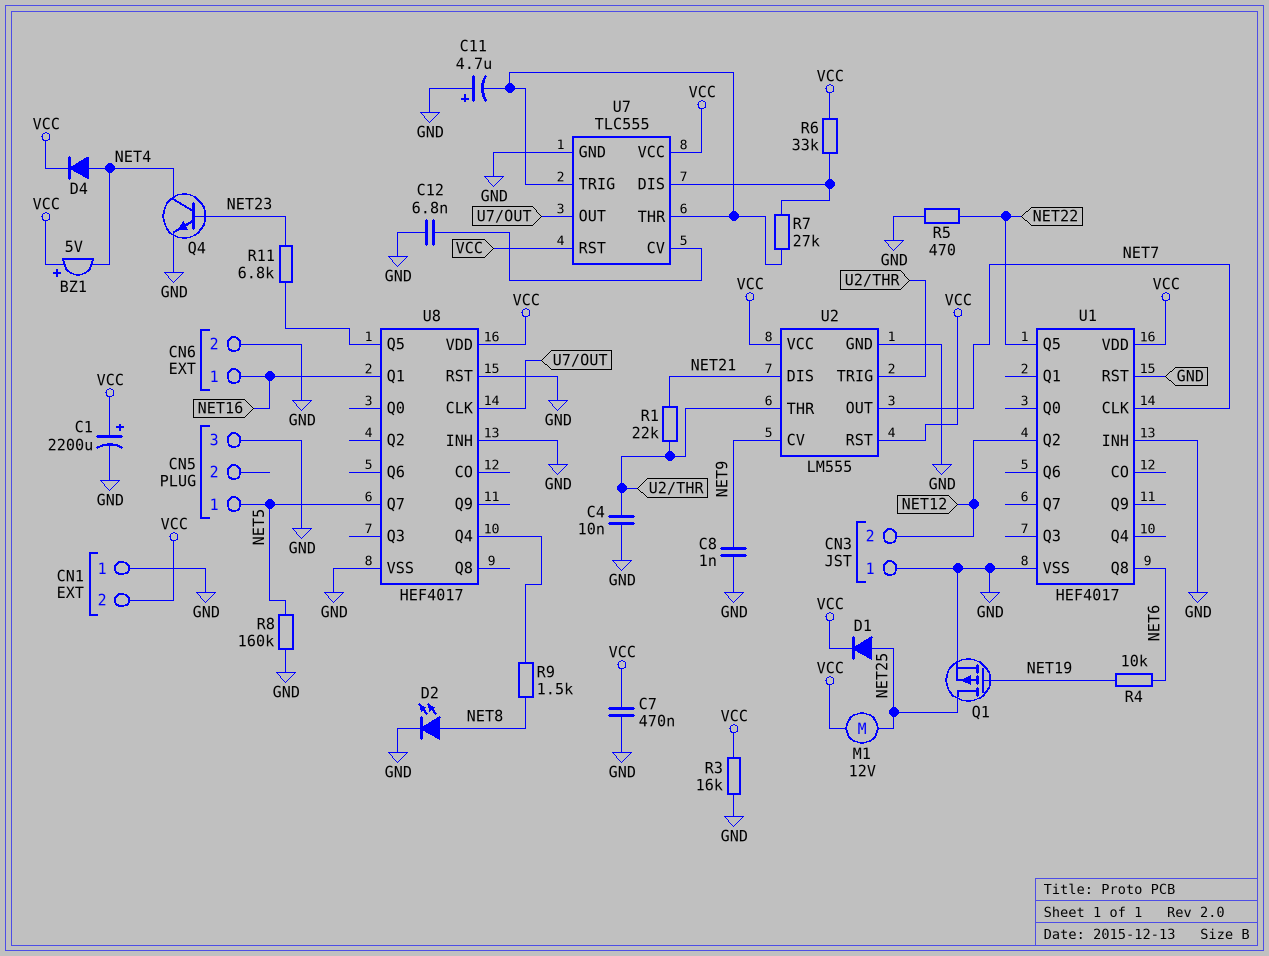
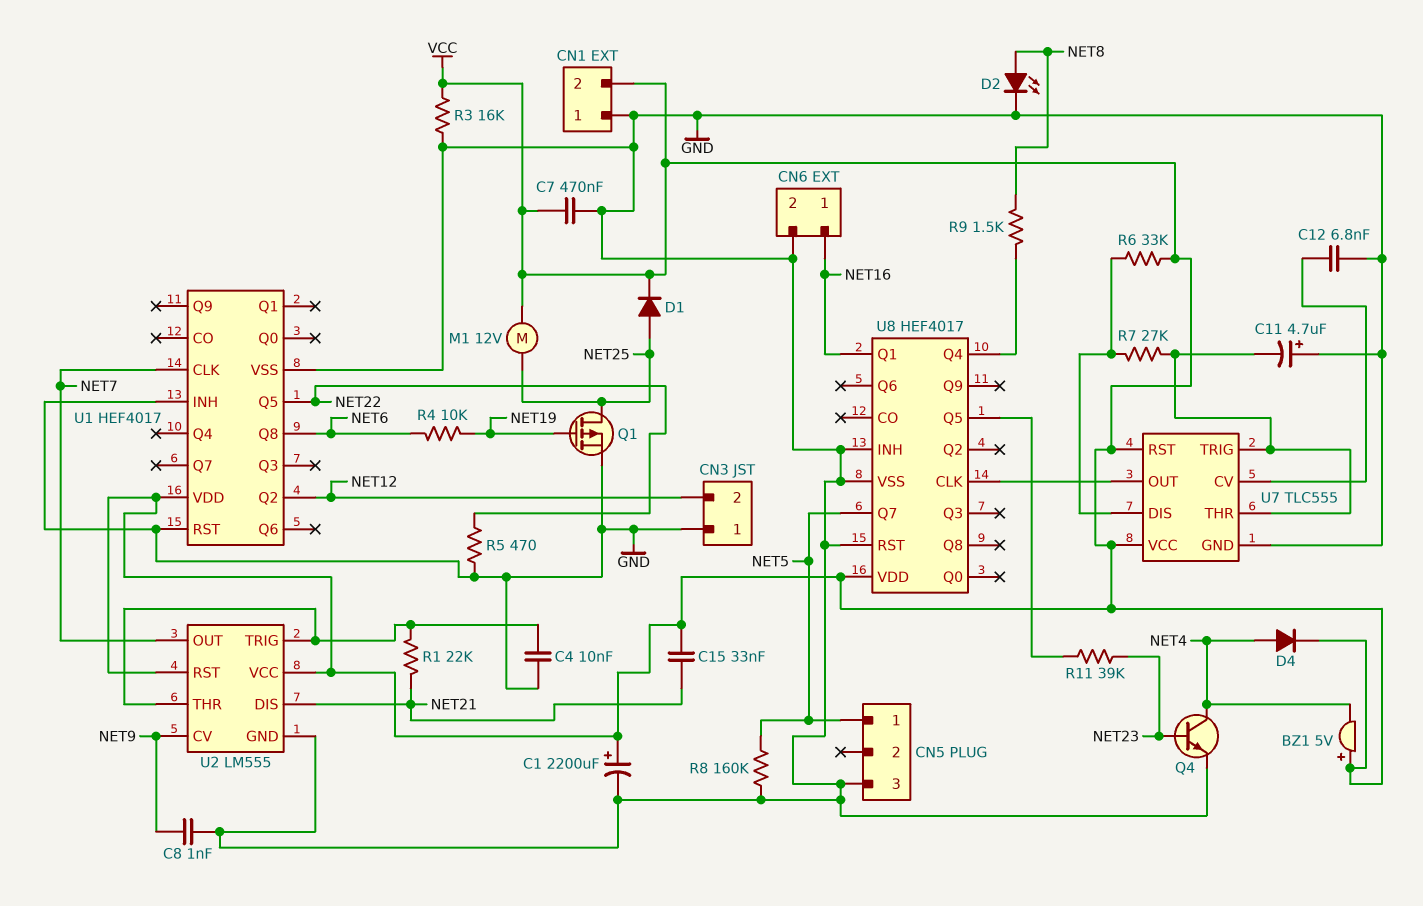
C15: none -> 33nF (NET21, VCC)
R11: 6.8k (NET23, U8/Q5) -> 39k (NET23, U8/Q5)

